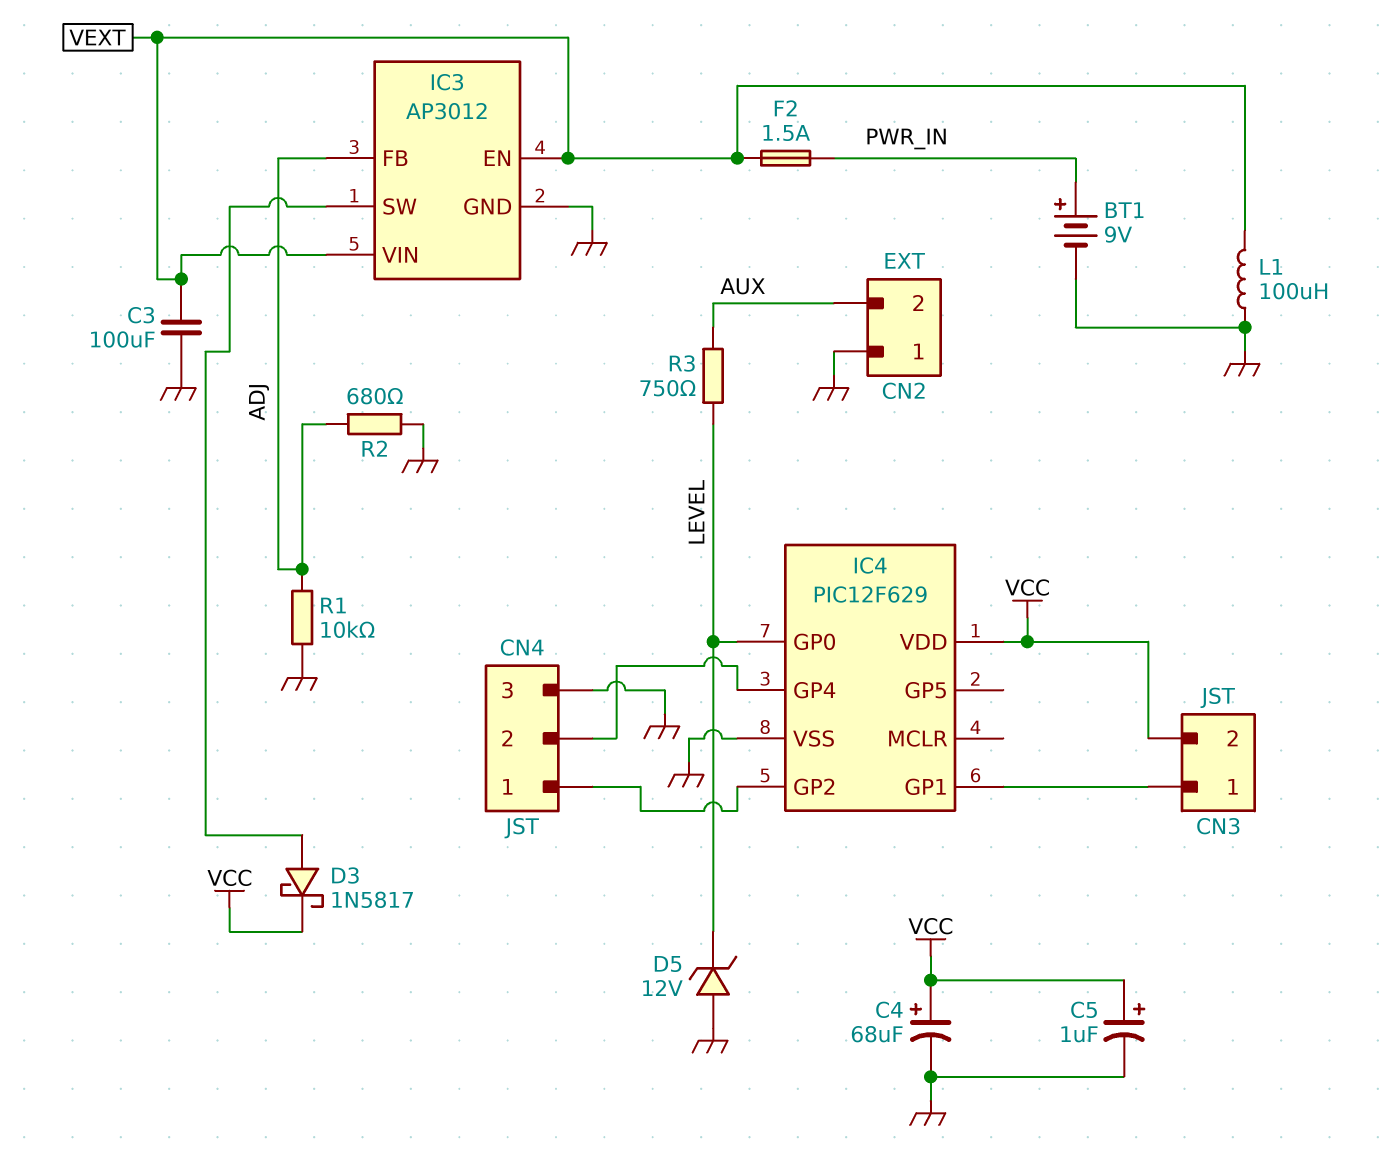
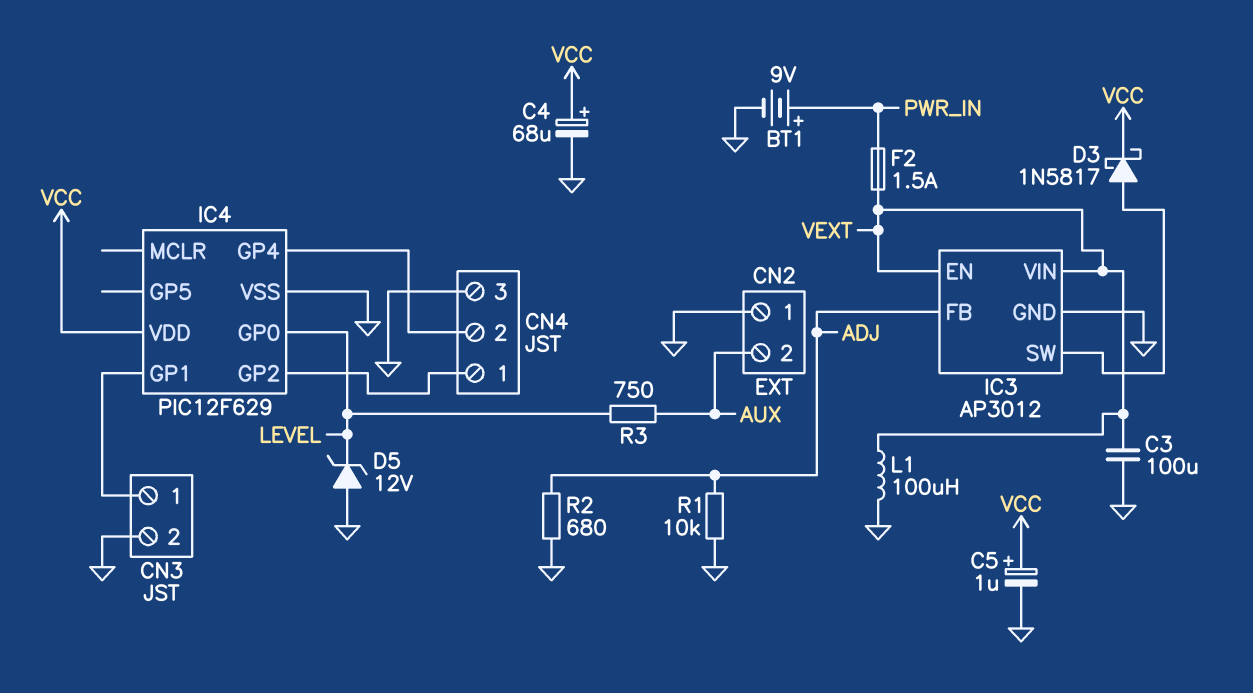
CN3 pin 2: VCC -> GND

